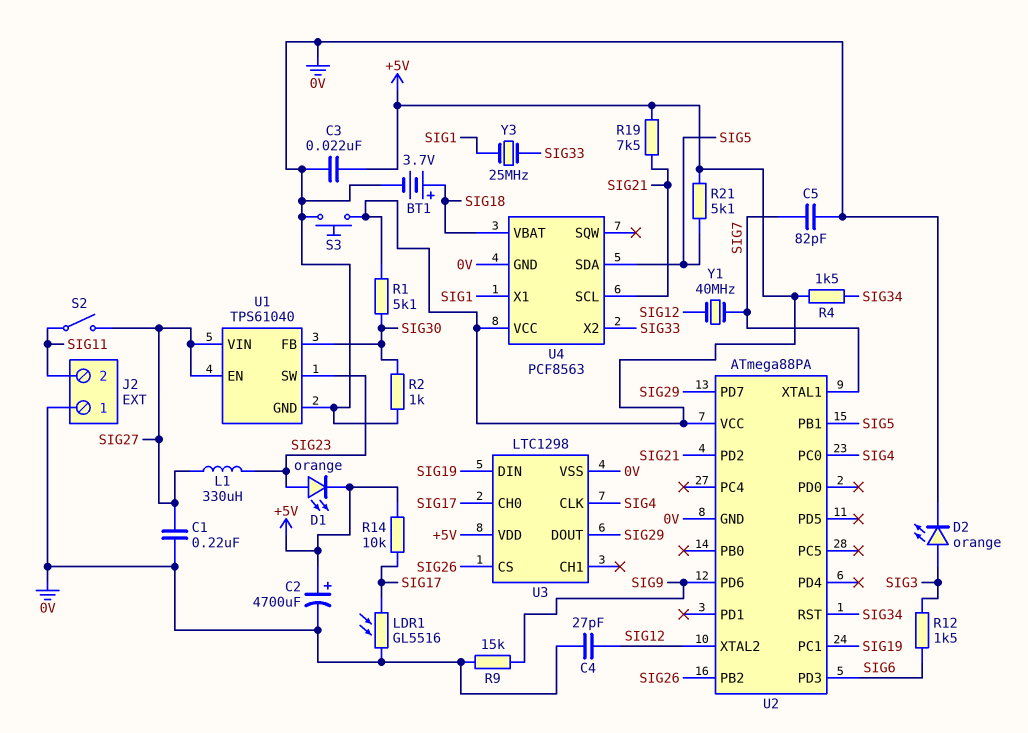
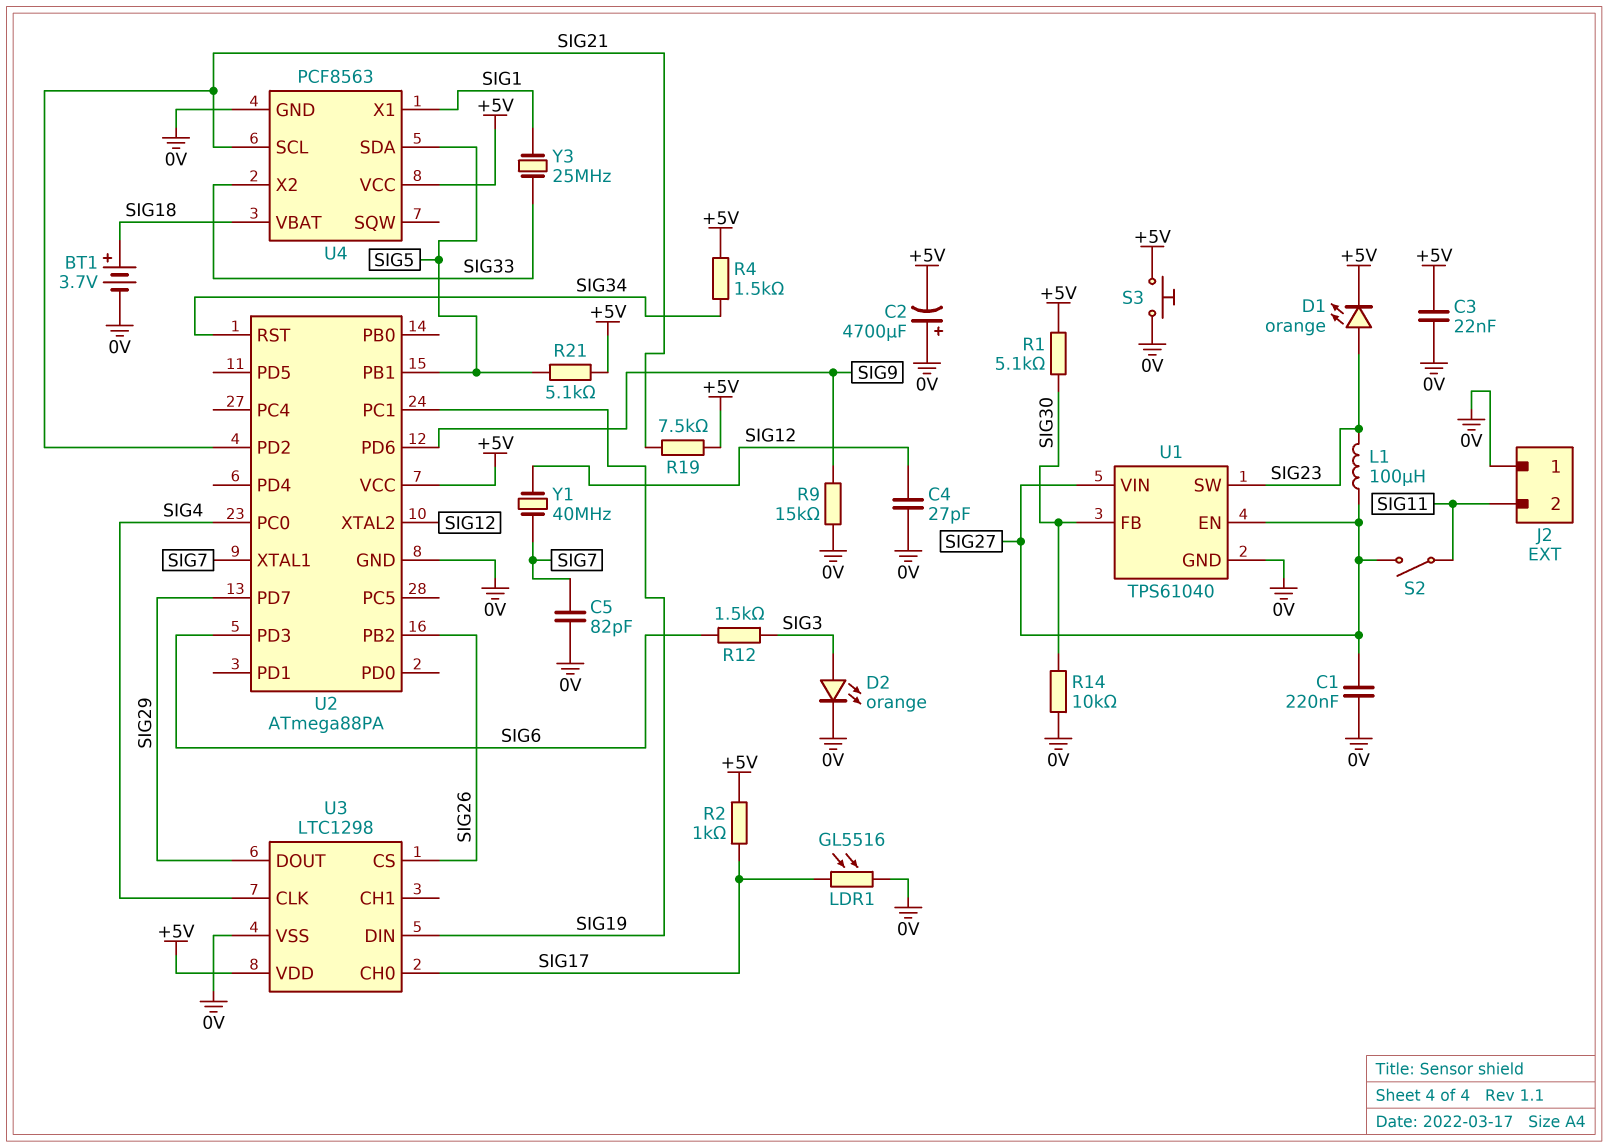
C2: 4700uF (plus +5V, minus 0V) -> 4700uF (plus 0V, minus +5V)
L1: 330uH (SIG23, SIG27) -> 100uH (SIG23, SIG27)
R2: 1k (0V, SIG30) -> 1k (+5V, SIG17)
R14: 10k (+5V, SIG17) -> 10k (0V, SIG30)

